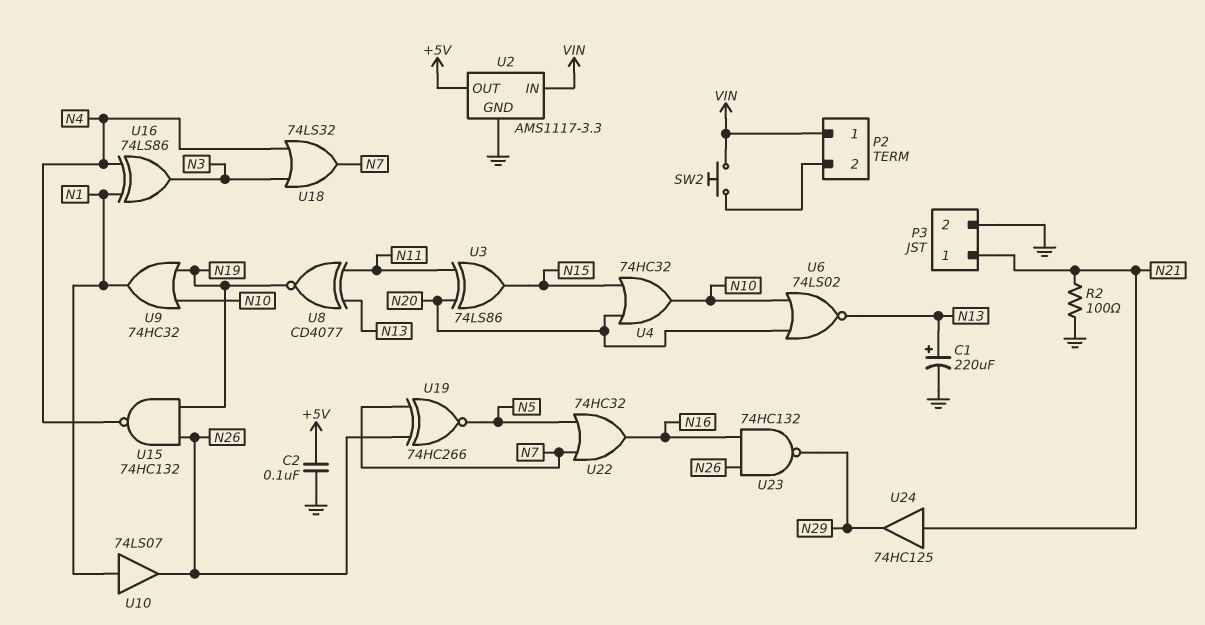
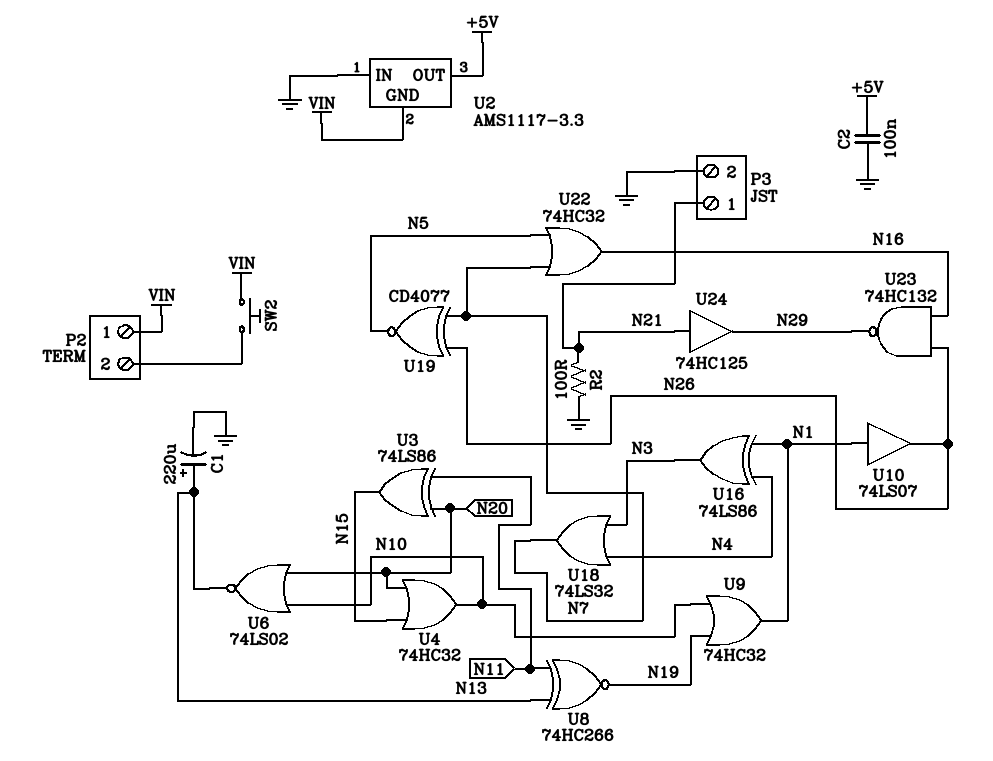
U2 pin GND: GND -> VIN
U2 pin IN: VIN -> GND
U8: XNOR CD4077 (in N11, in N13, out N19) -> XNOR 74HC266 (in N11, in N13, out N19)
U15: NAND 74HC132 (in N19, in N26, out N4) -> none
U19: XNOR 74HC266 (in N7, in N26, out N5) -> XNOR CD4077 (in N7, in N26, out N5)

